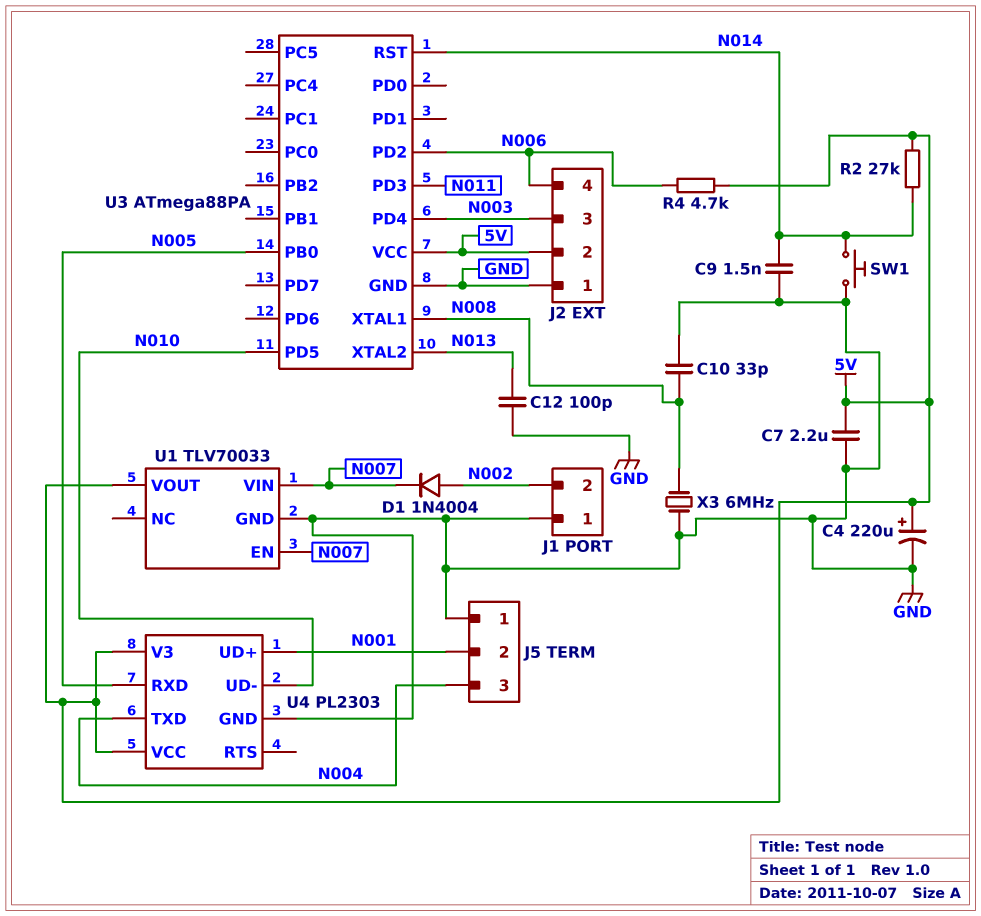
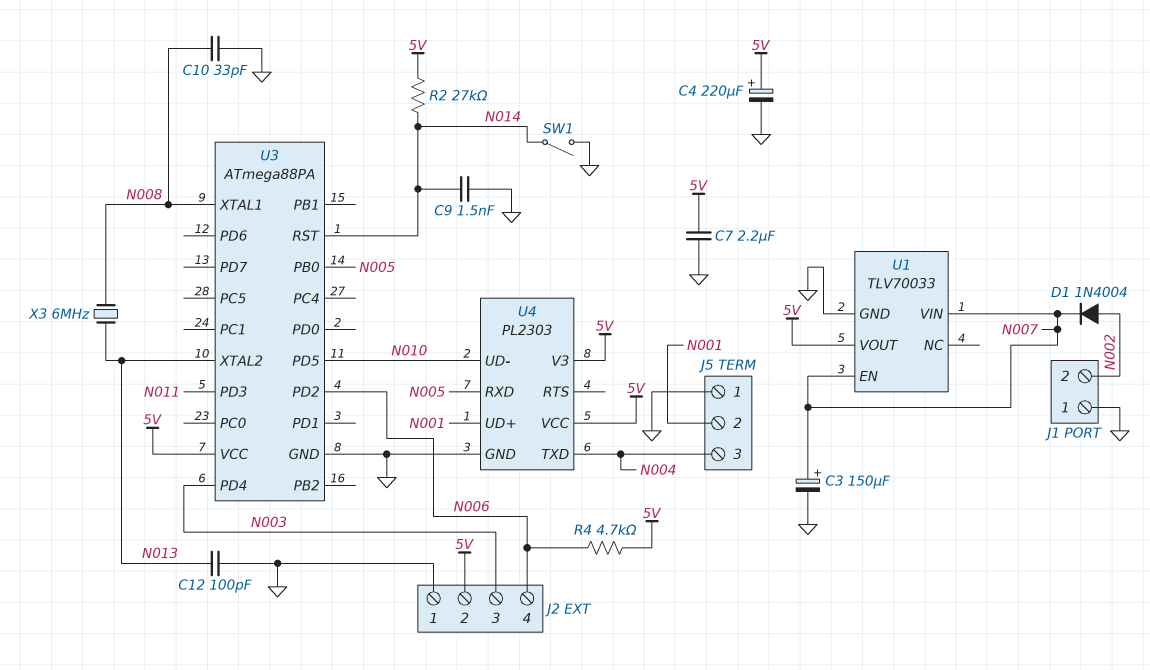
C3: none -> 150uF (plus N007, minus GND)
SW1: button (GND, N014) -> switch (GND, N014)
X3: 6MHz (GND, N008) -> 6MHz (N008, N013)

